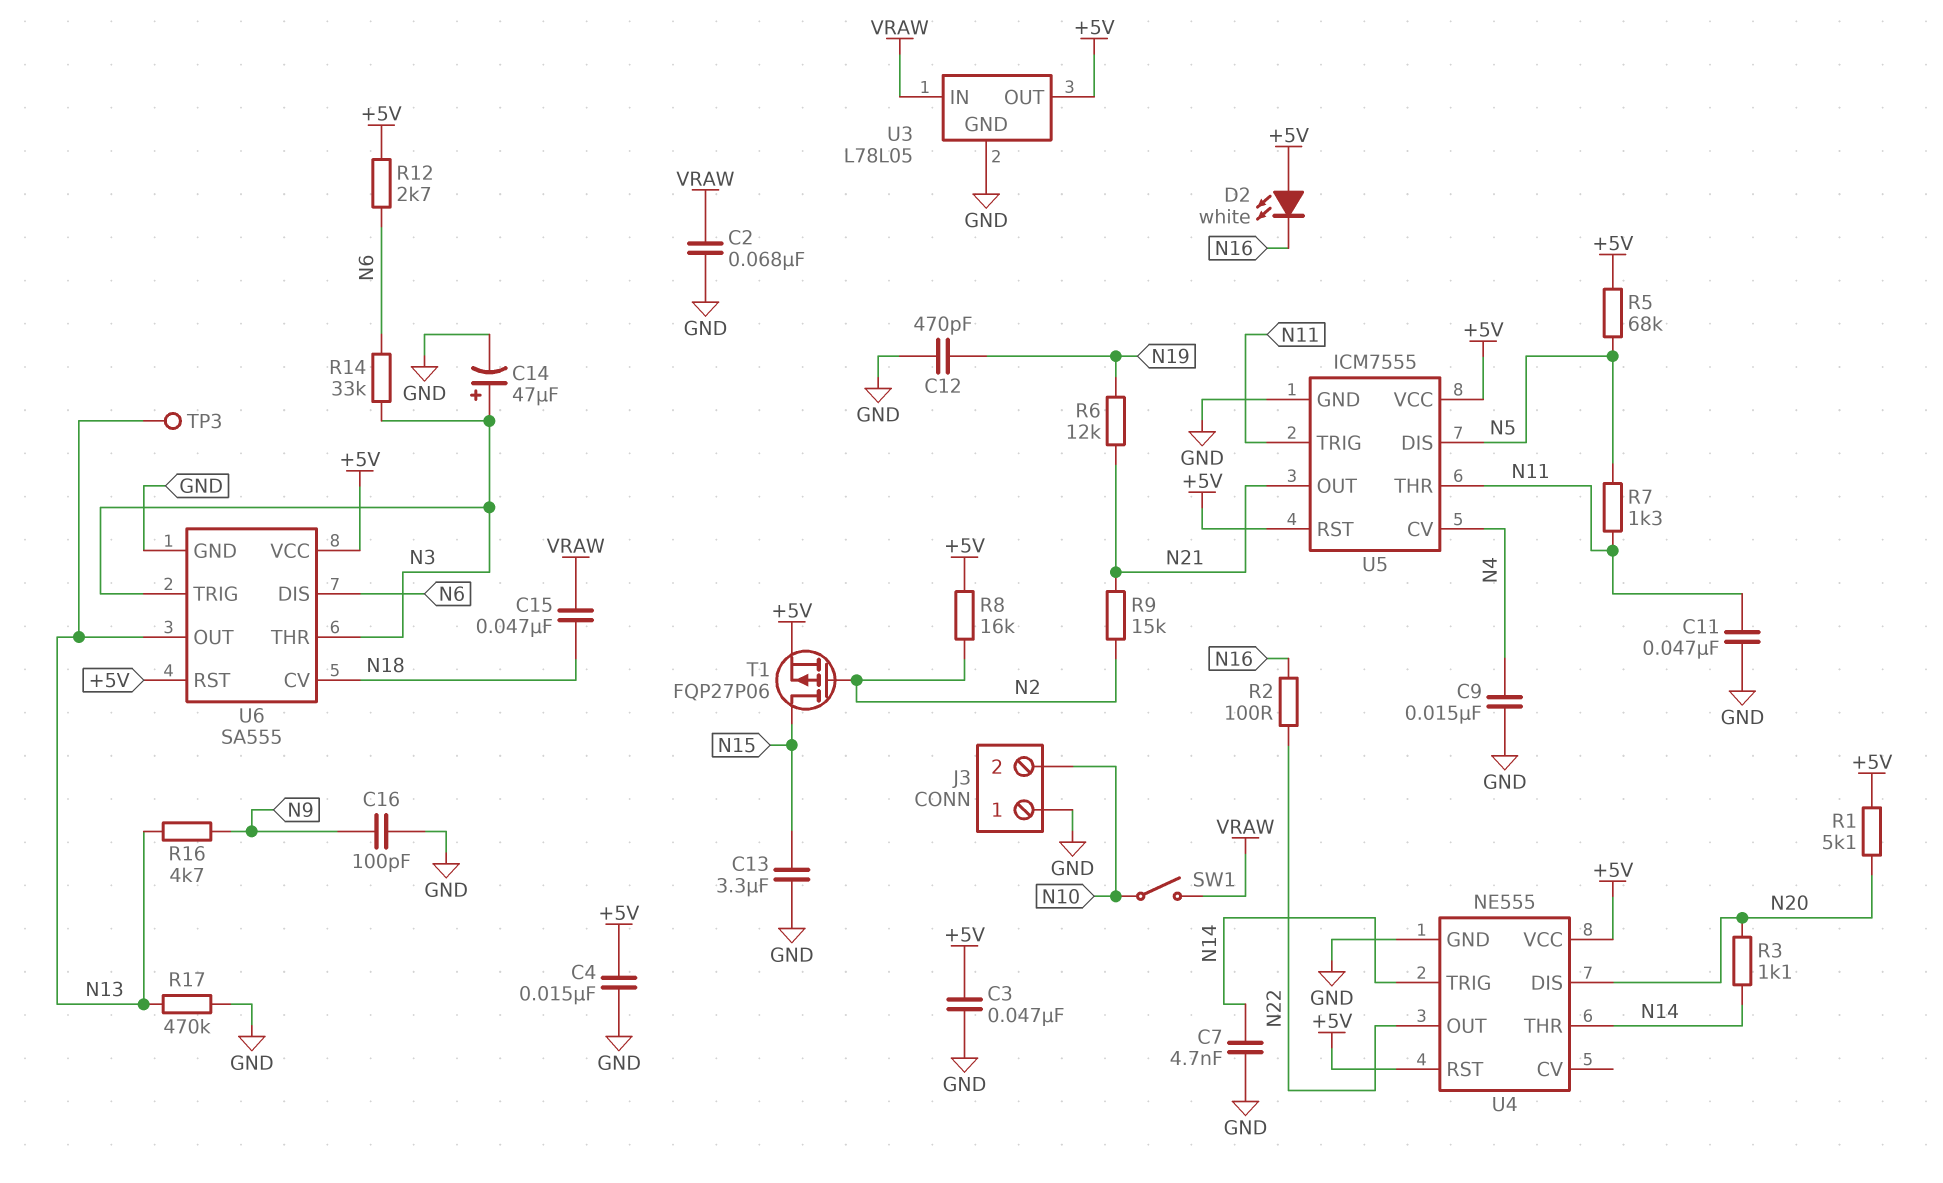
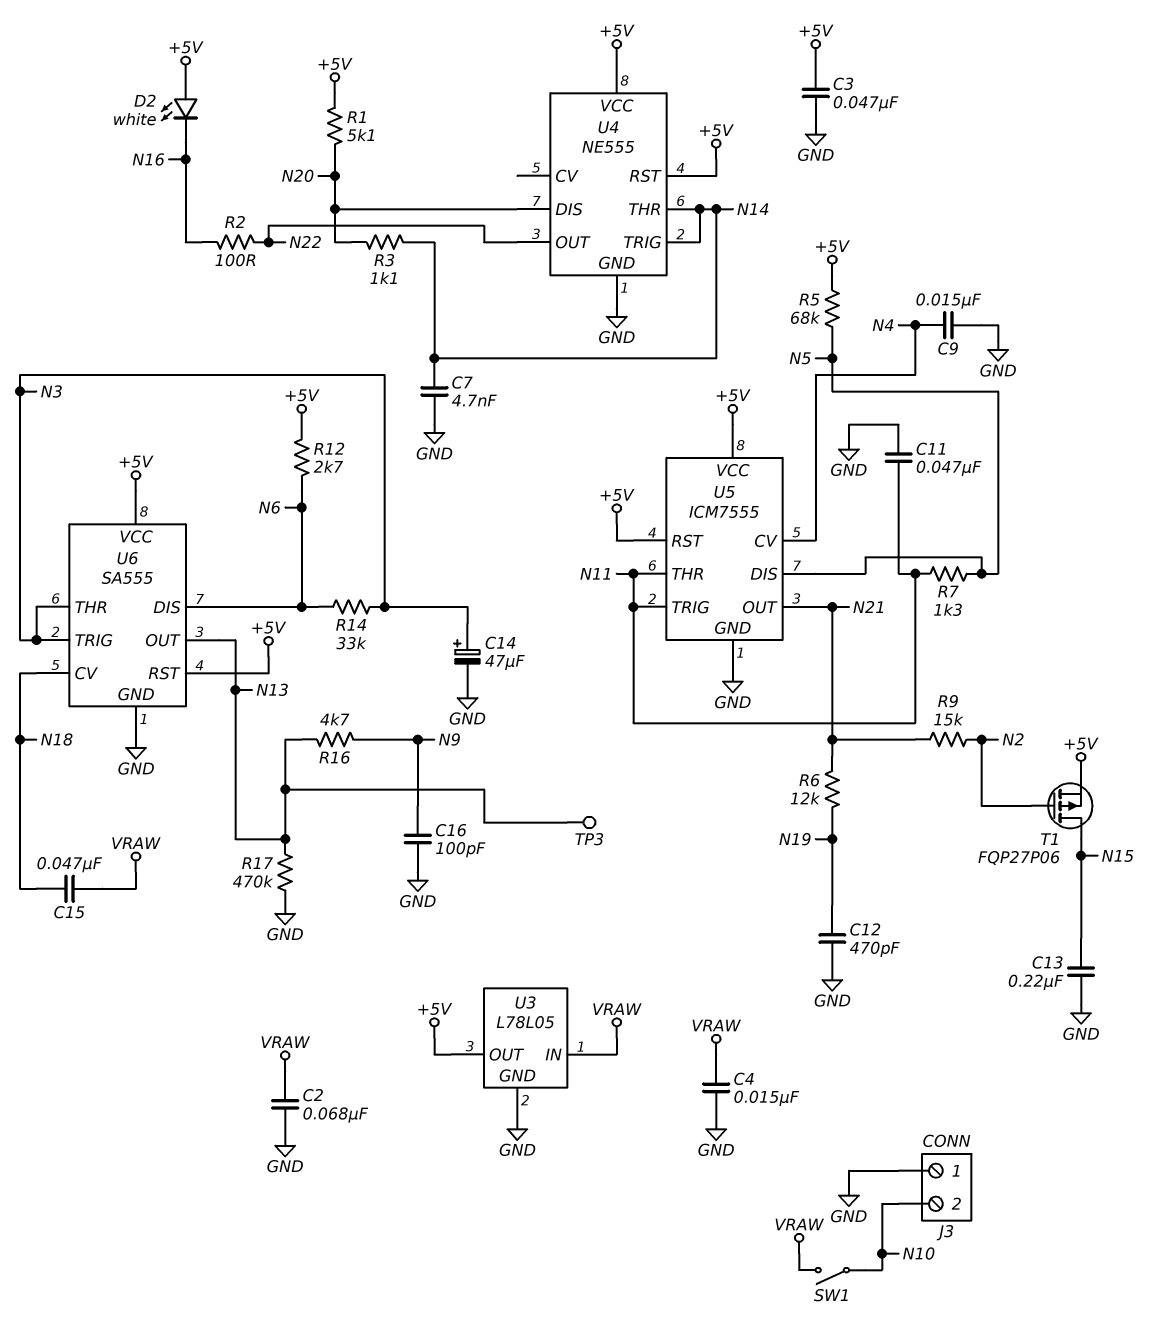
C4: 15nF (+5V, GND) -> 15nF (GND, VRAW)
C13: 3.3uF (GND, N15) -> 220nF (GND, N15)
R8: 16k (+5V, N2) -> none

